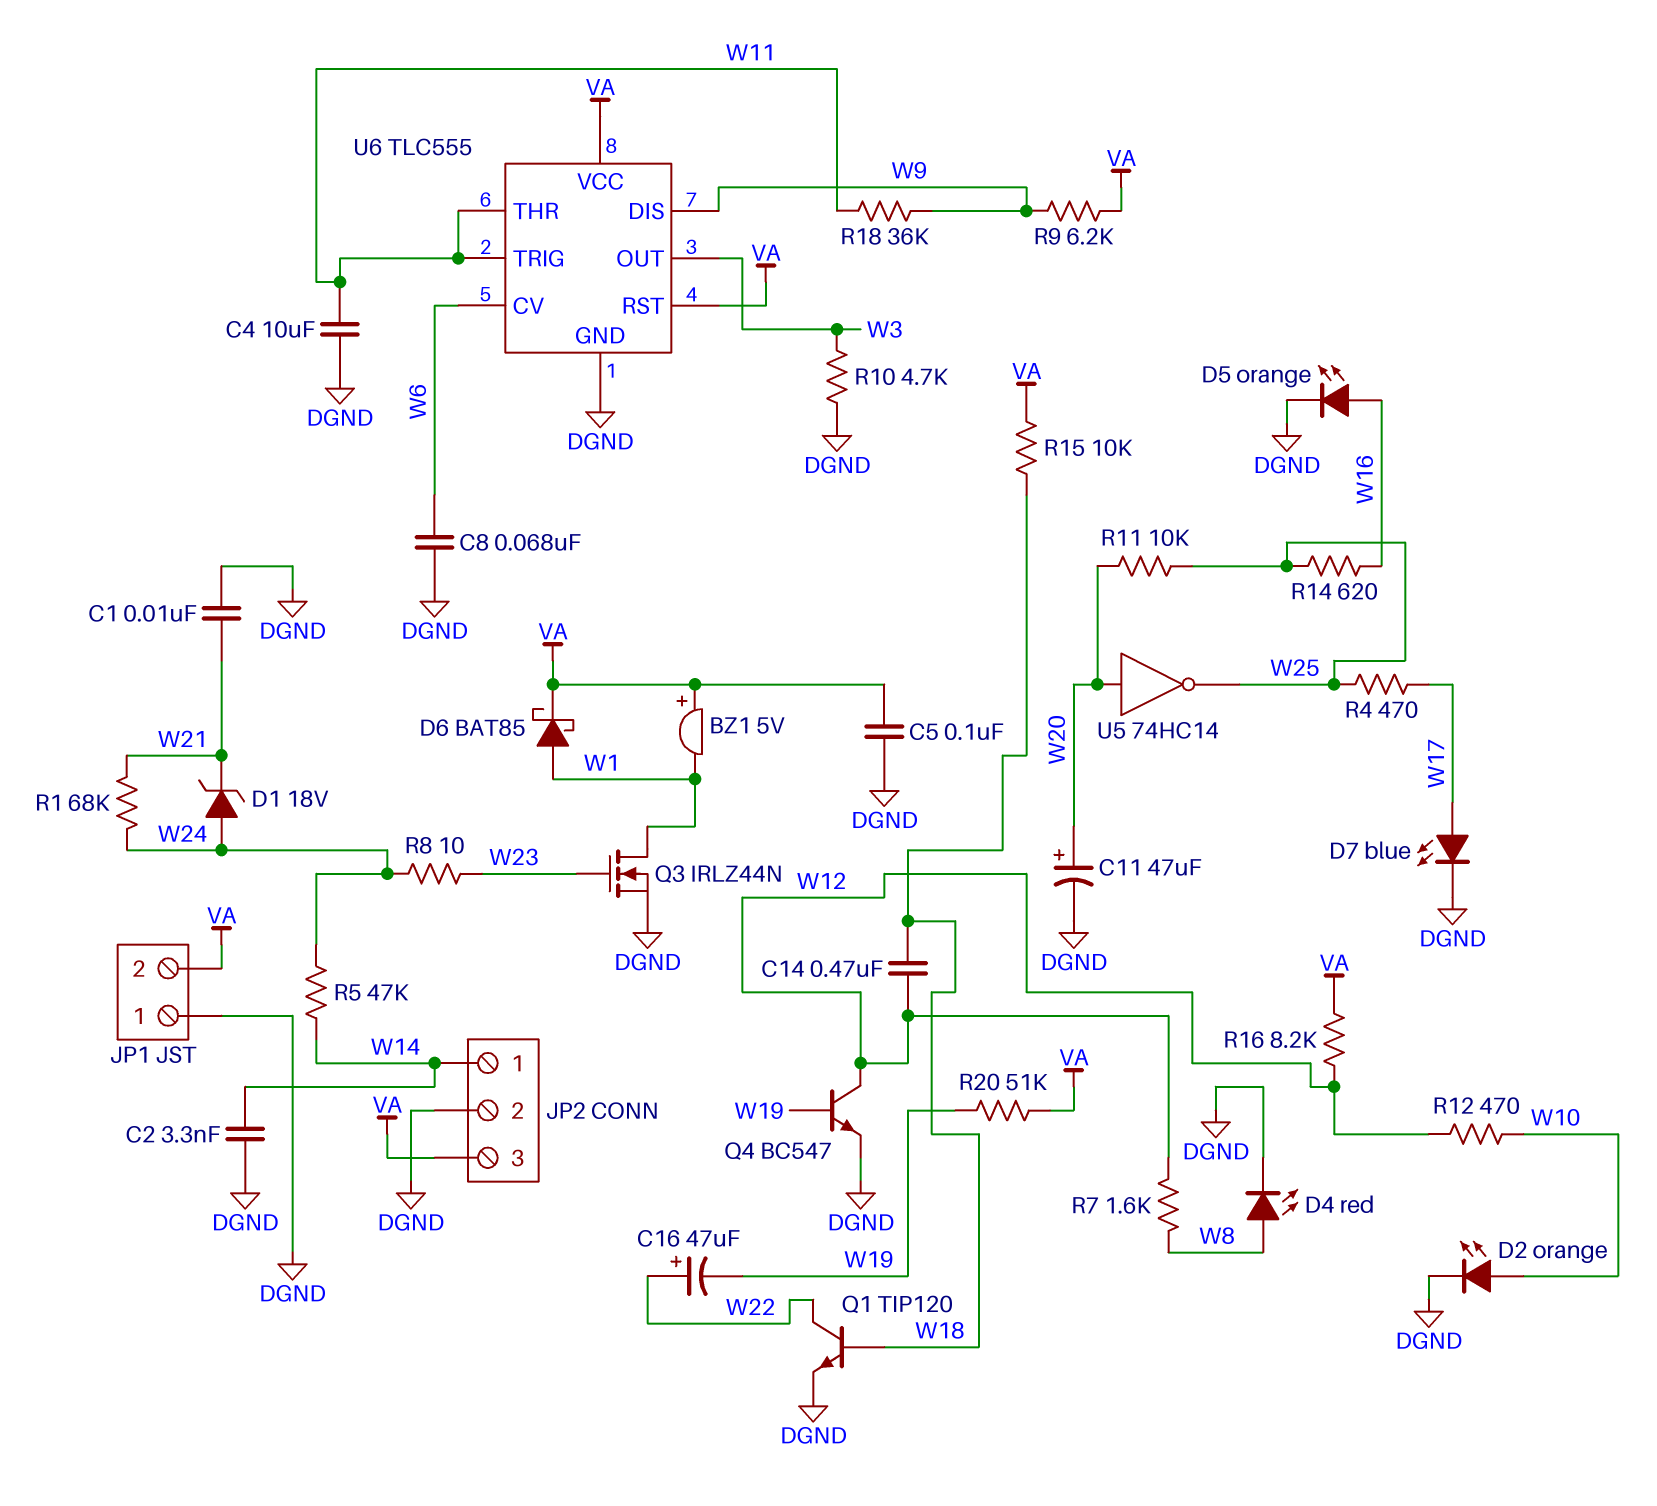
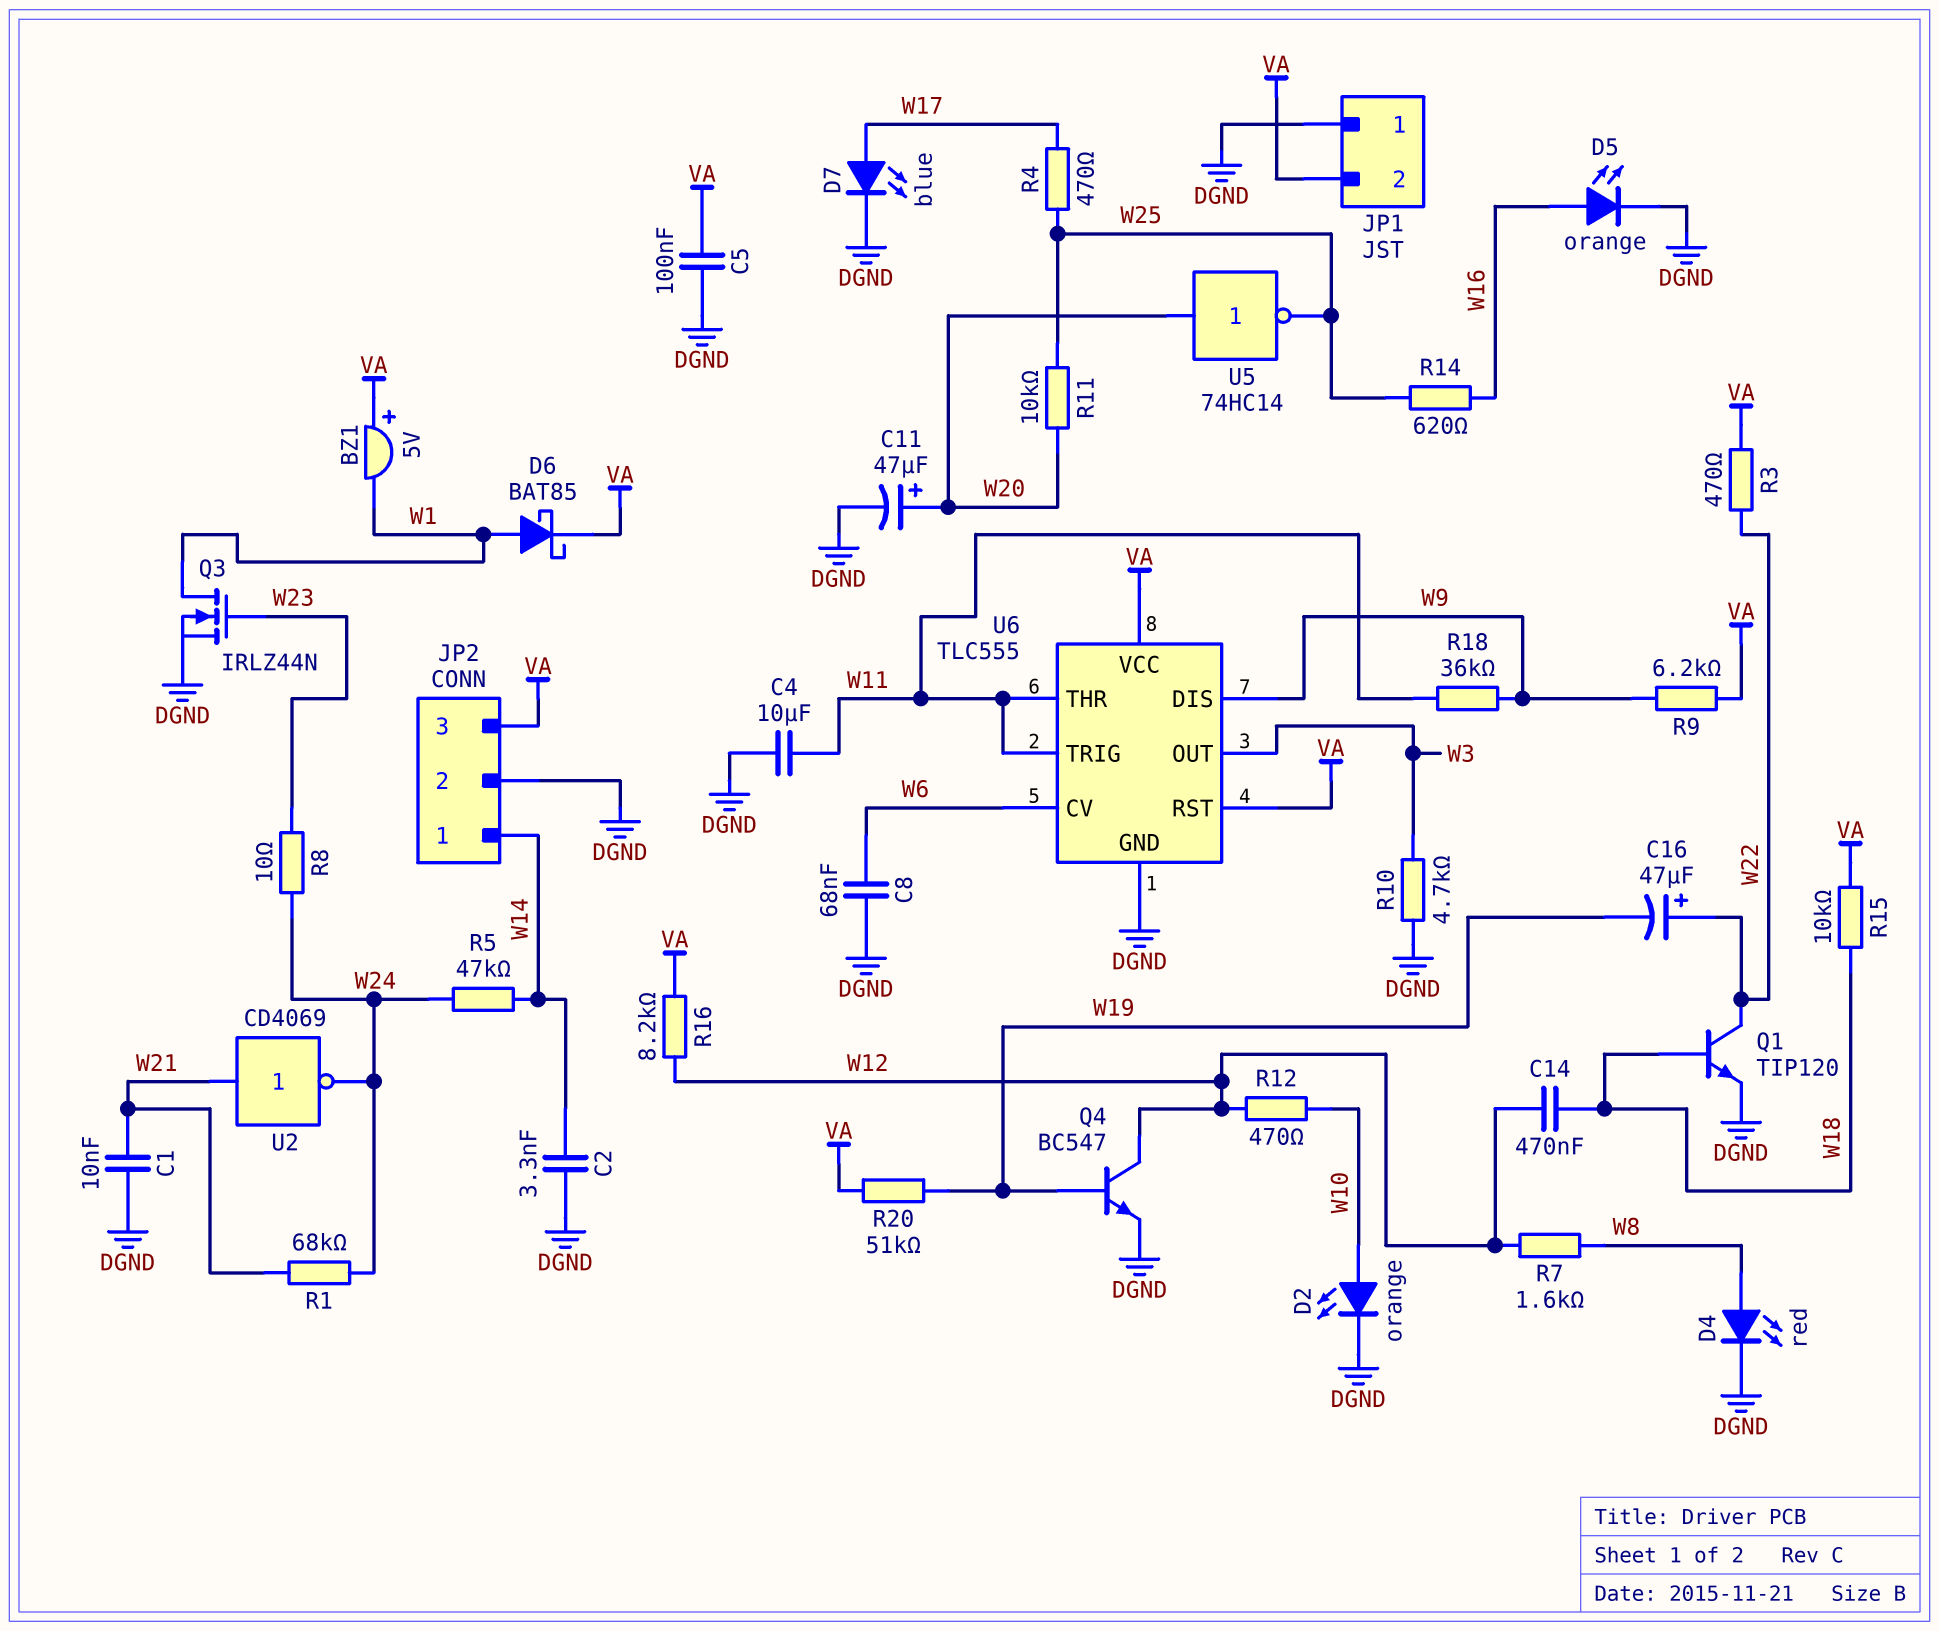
D1: zener 18V (A W24, K W21) -> none
R3: none -> 470 (VA, W22)
U2: none -> NOT CD4069 (in W21, out W24)

